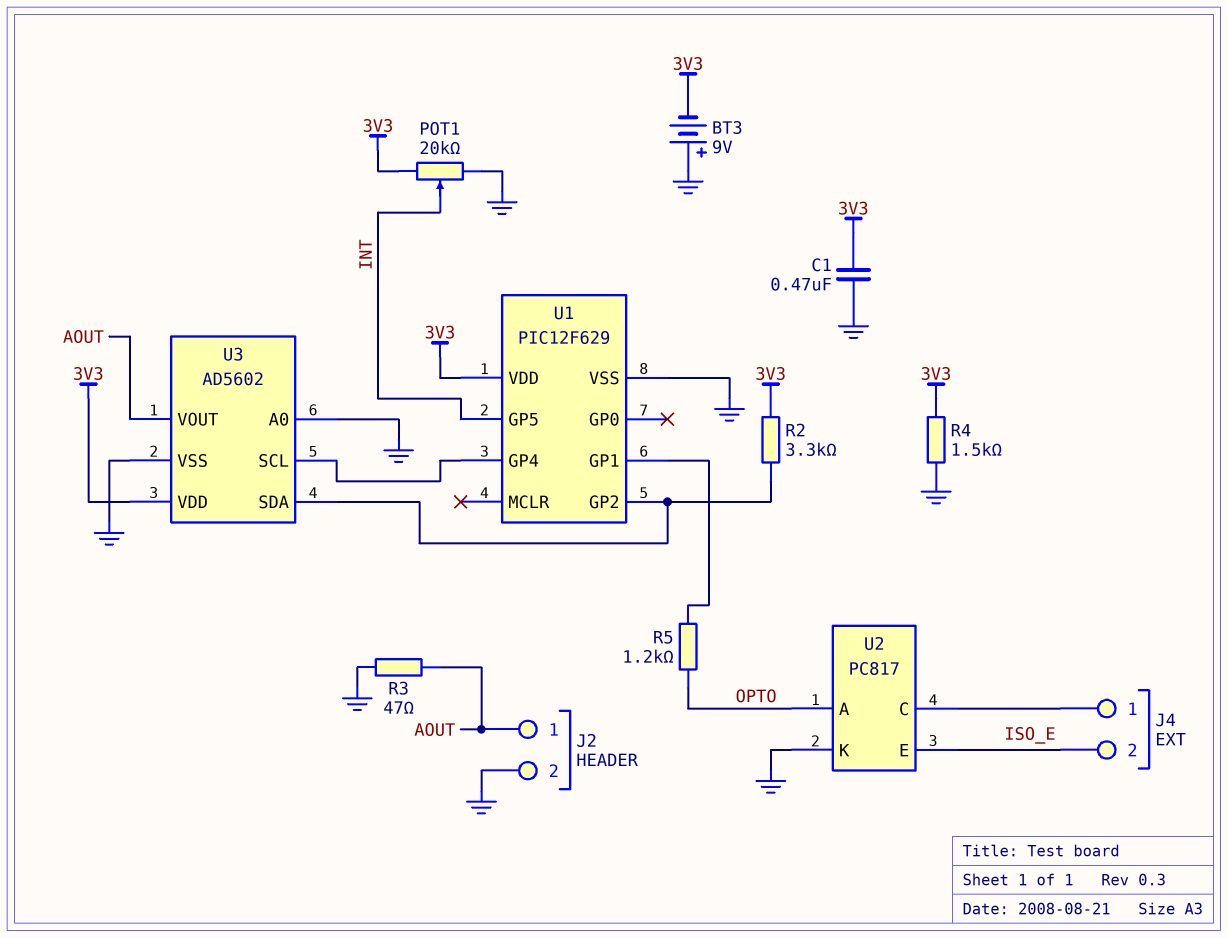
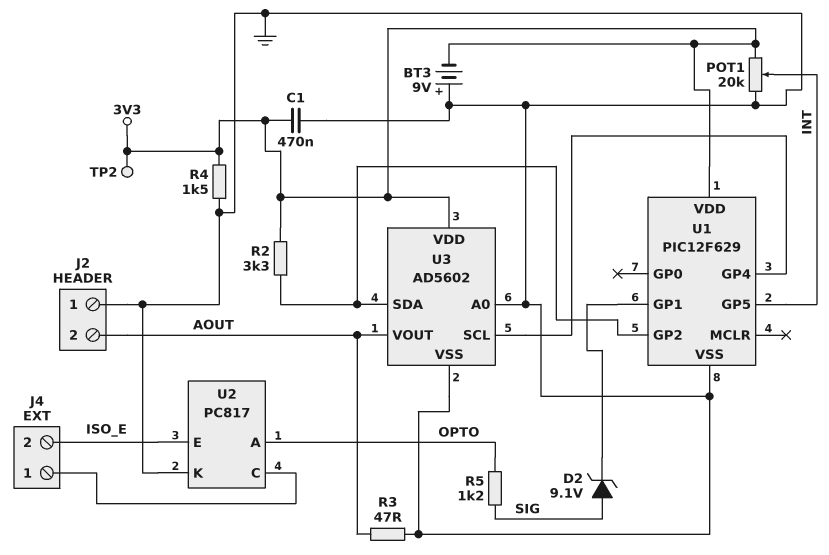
D2: none -> zener 9.1V (A SIG, K U1/GP1)
J2 pin 1: AOUT -> GND
J2 pin 2: GND -> AOUT
R5: 1.2k (OPTO, U1/GP1) -> 1.2k (OPTO, SIG)
TP2: none -> test point (3V3)

